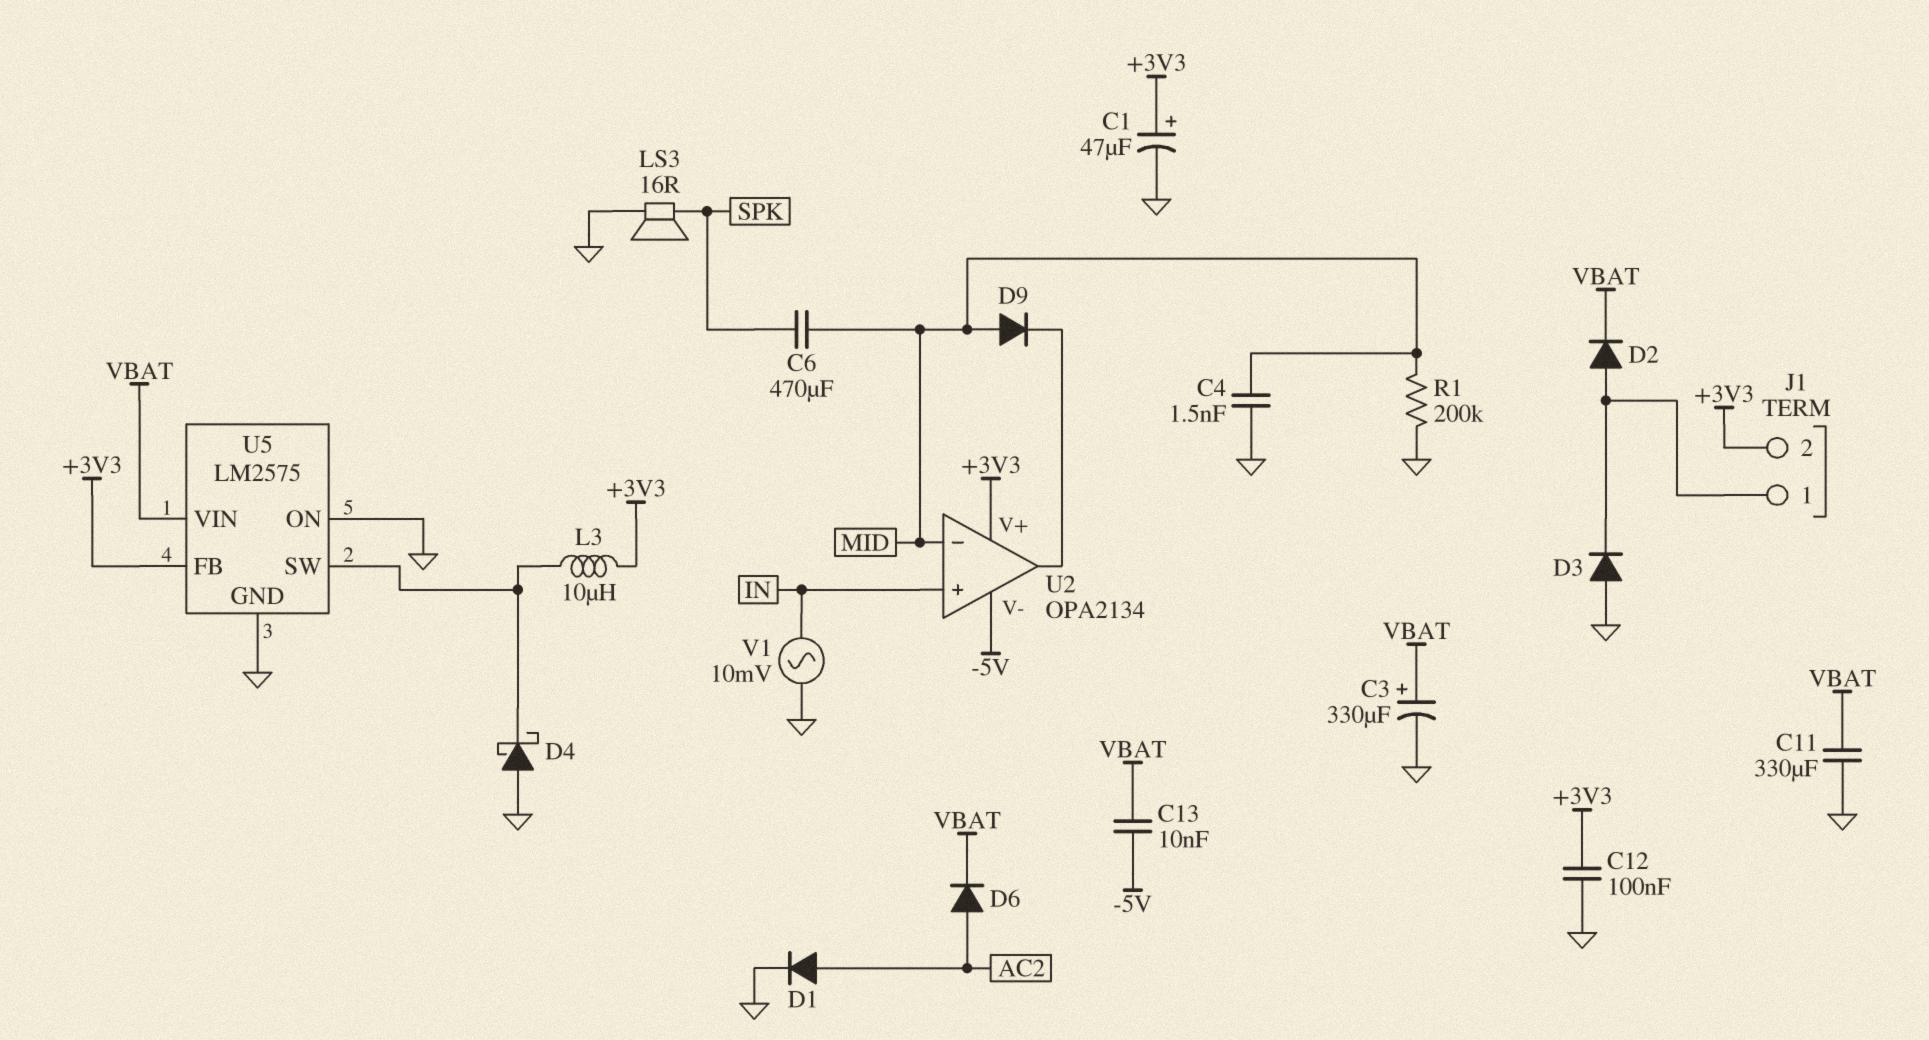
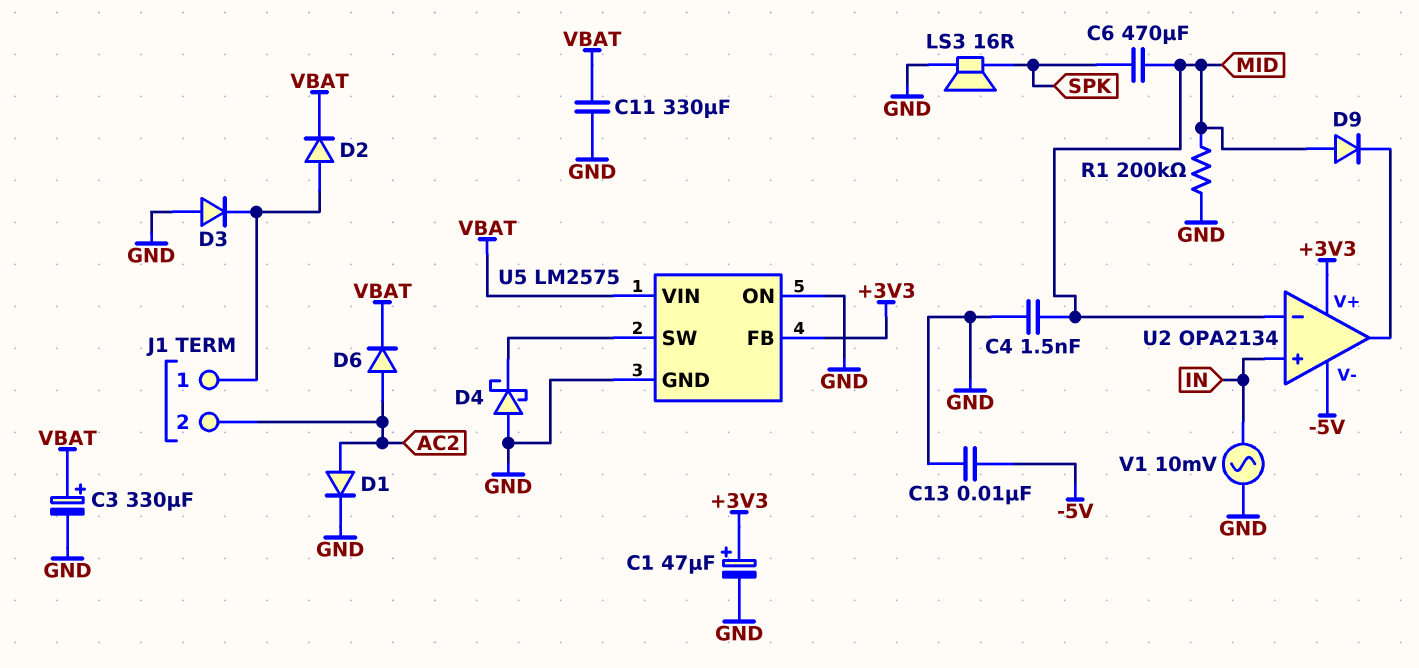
C12: 100nF (+3V3, GND) -> none
C13: 10nF (-5V, VBAT) -> 10nF (-5V, GND)
J1 pin 2: +3V3 -> AC2
L3: 10uH (+3V3, U5/SW) -> none

